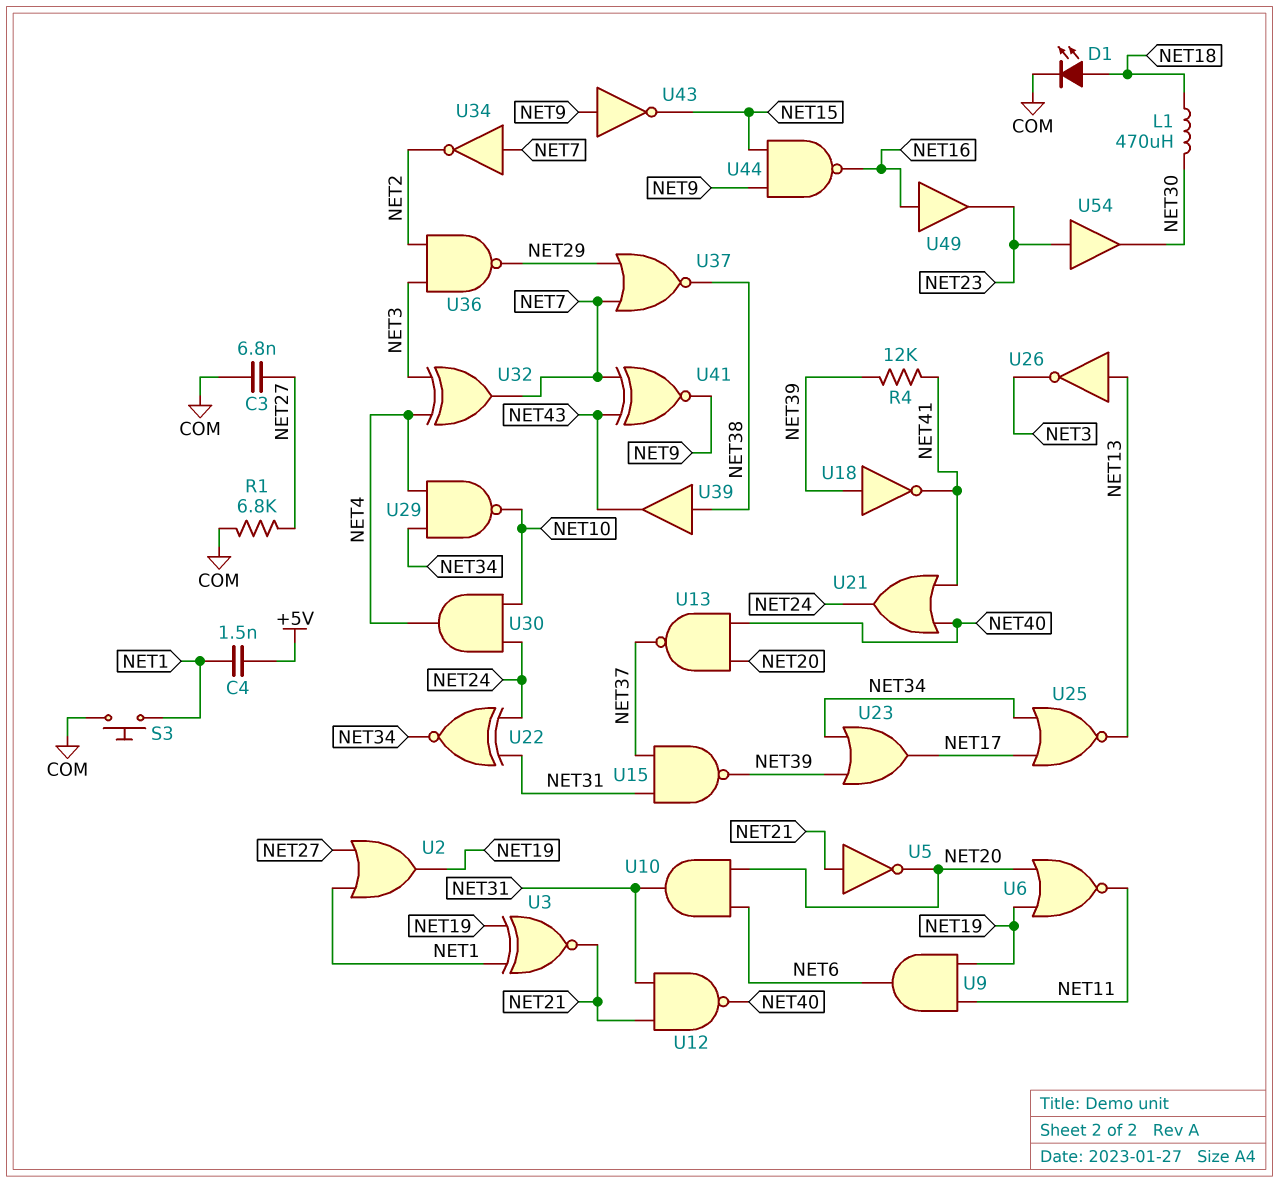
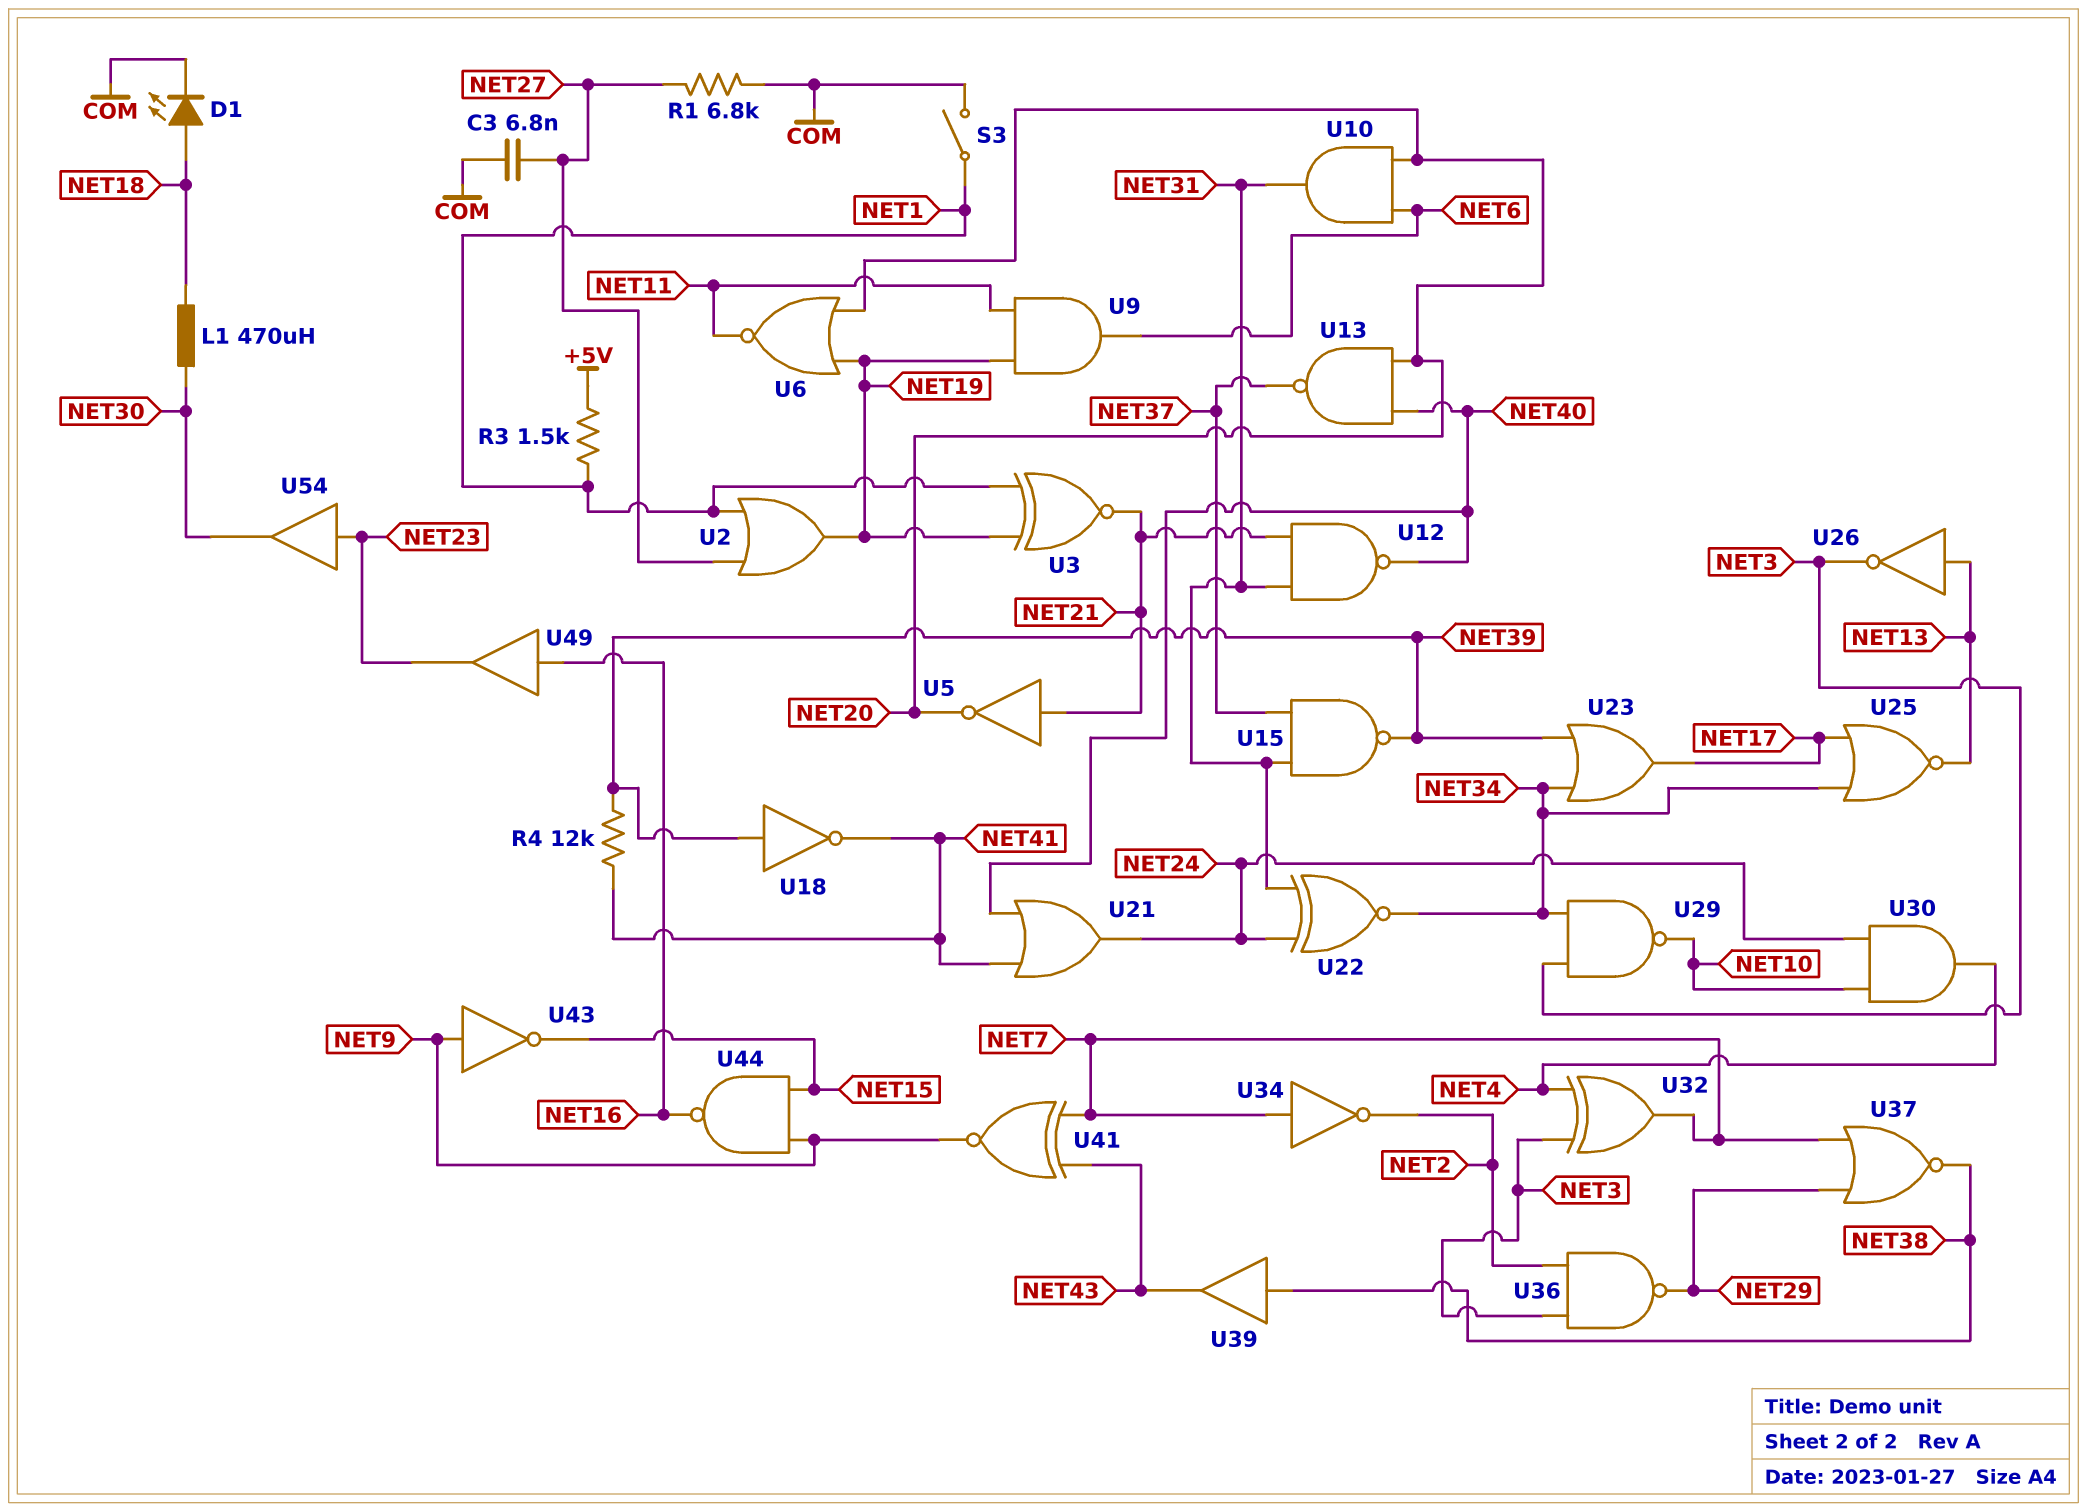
C4: 1.5nF (+5V, NET1) -> none
R3: none -> 1.5k (+5V, NET1)
S3: button (COM, NET1) -> switch (COM, NET1)
U29: NAND (in NET4, in NET34, out NET10) -> NAND (in NET3, in NET34, out NET10)

